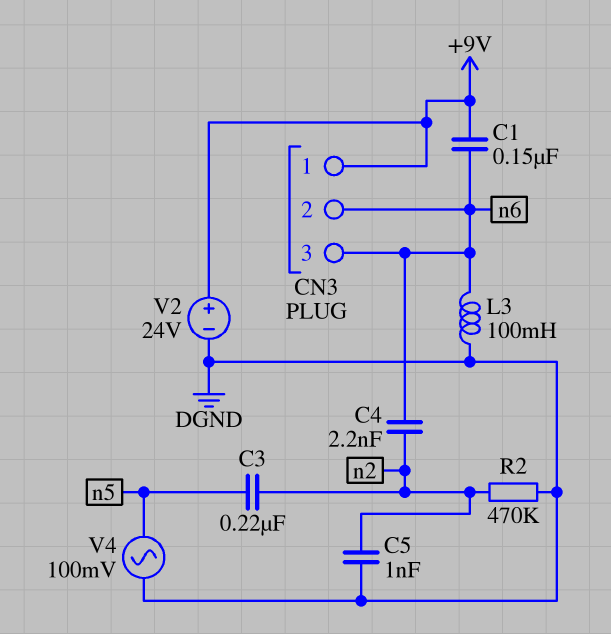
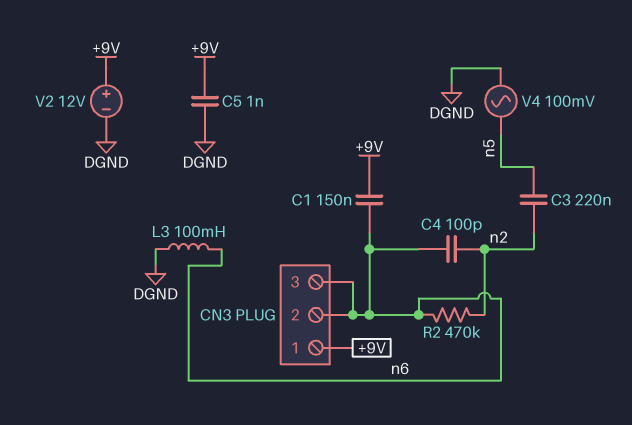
C4: 2.2nF (n2, n6) -> 100pF (n2, n6)
C5: 1nF (DGND, n2) -> 1nF (+9V, DGND)
R2: 470k (DGND, n2) -> 470k (n2, n6)
V2: 24V (plus +9V, minus DGND) -> 12V (plus +9V, minus DGND)

